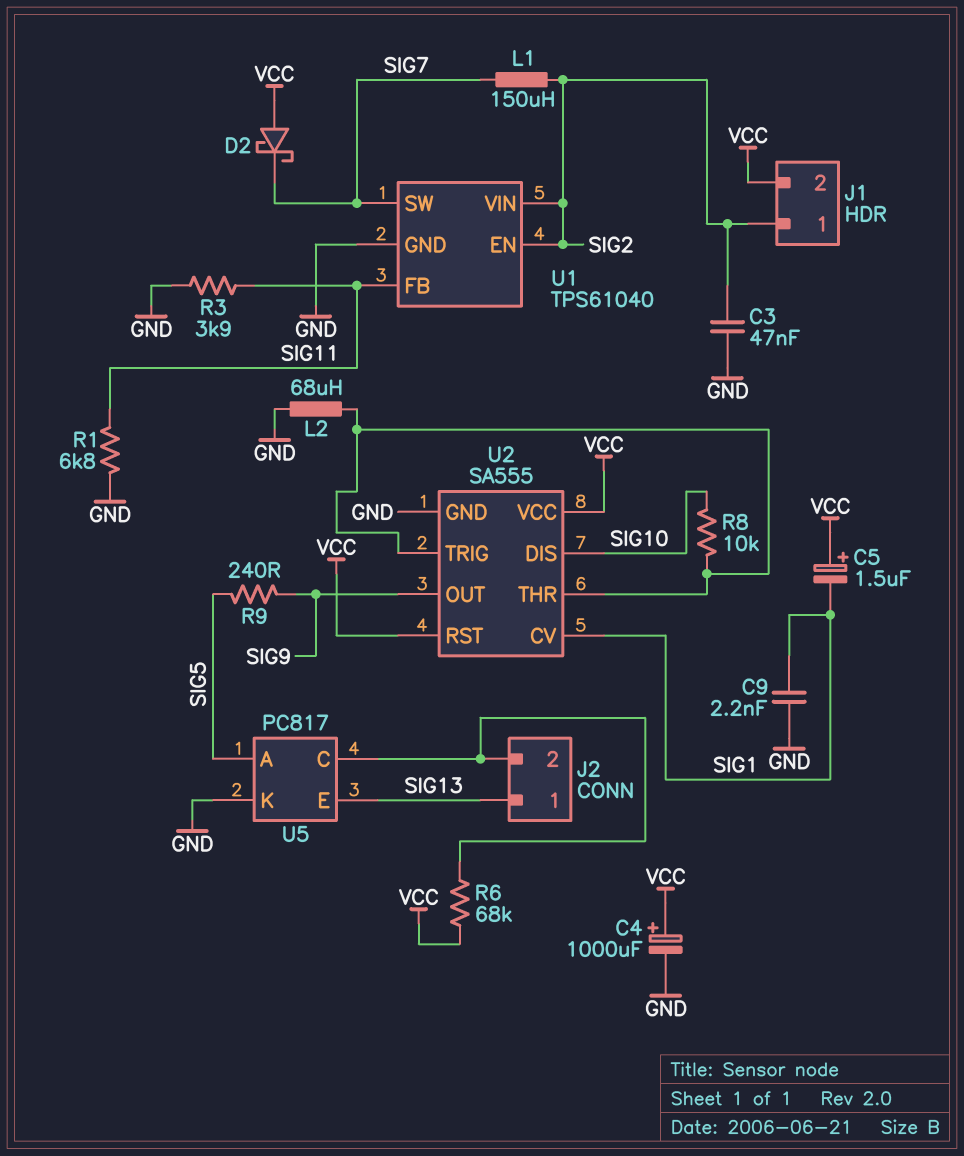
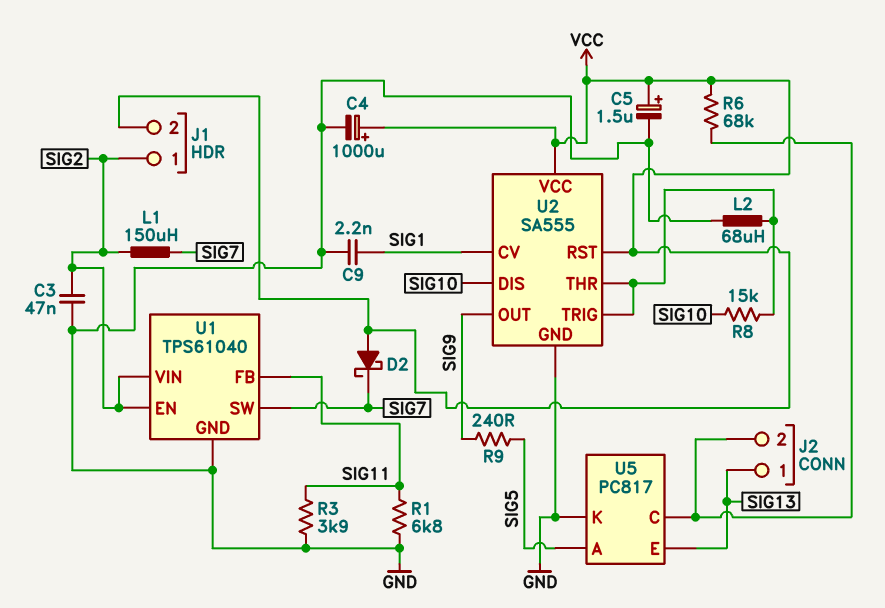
C5: 1.5uF (plus VCC, minus SIG1) -> 1.5uF (plus VCC, minus GND)
R8: 10k (SIG10, U2/THR) -> 15k (SIG10, U2/THR)

